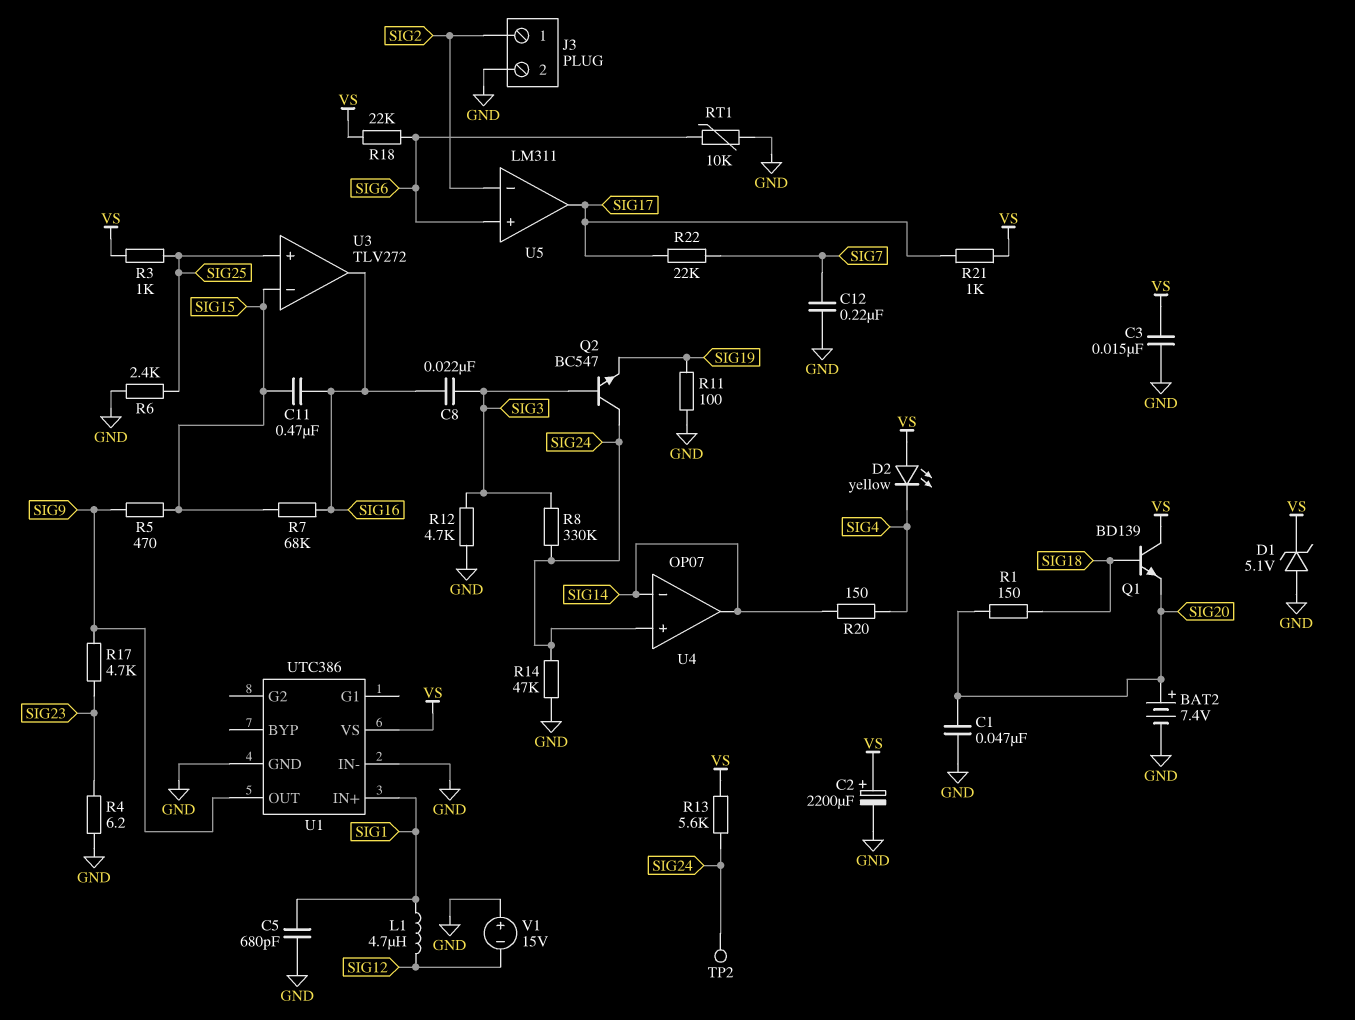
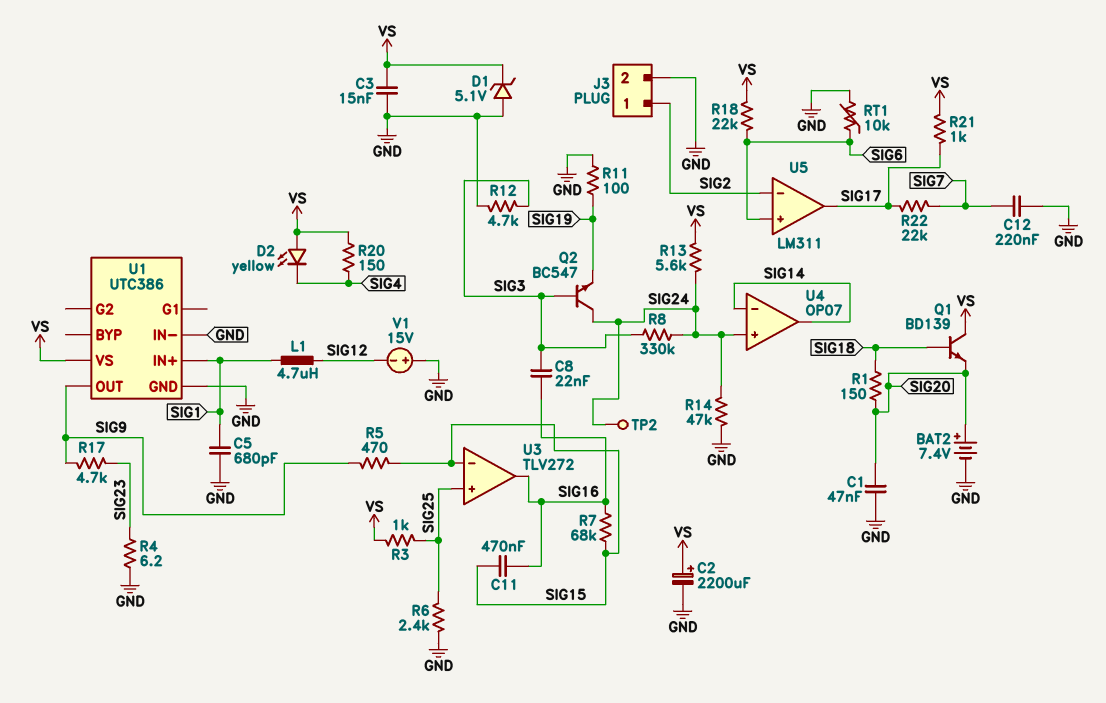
R20: 150 (SIG4, SIG14) -> 150 (SIG4, VS)

